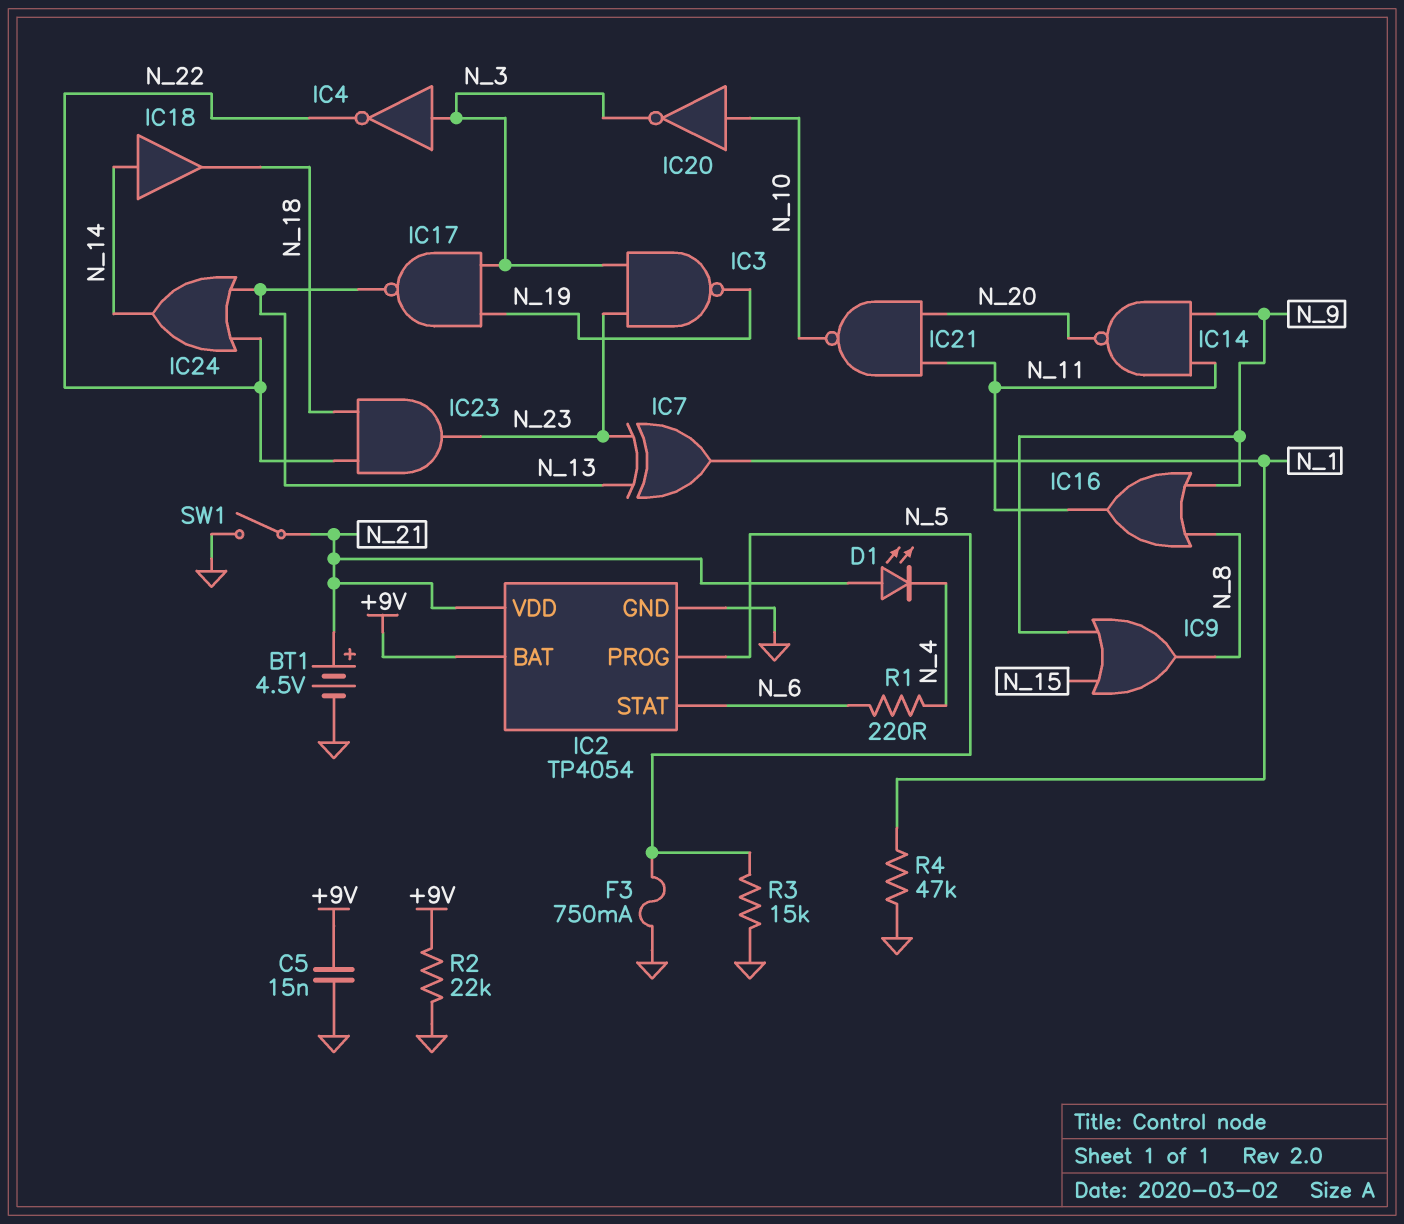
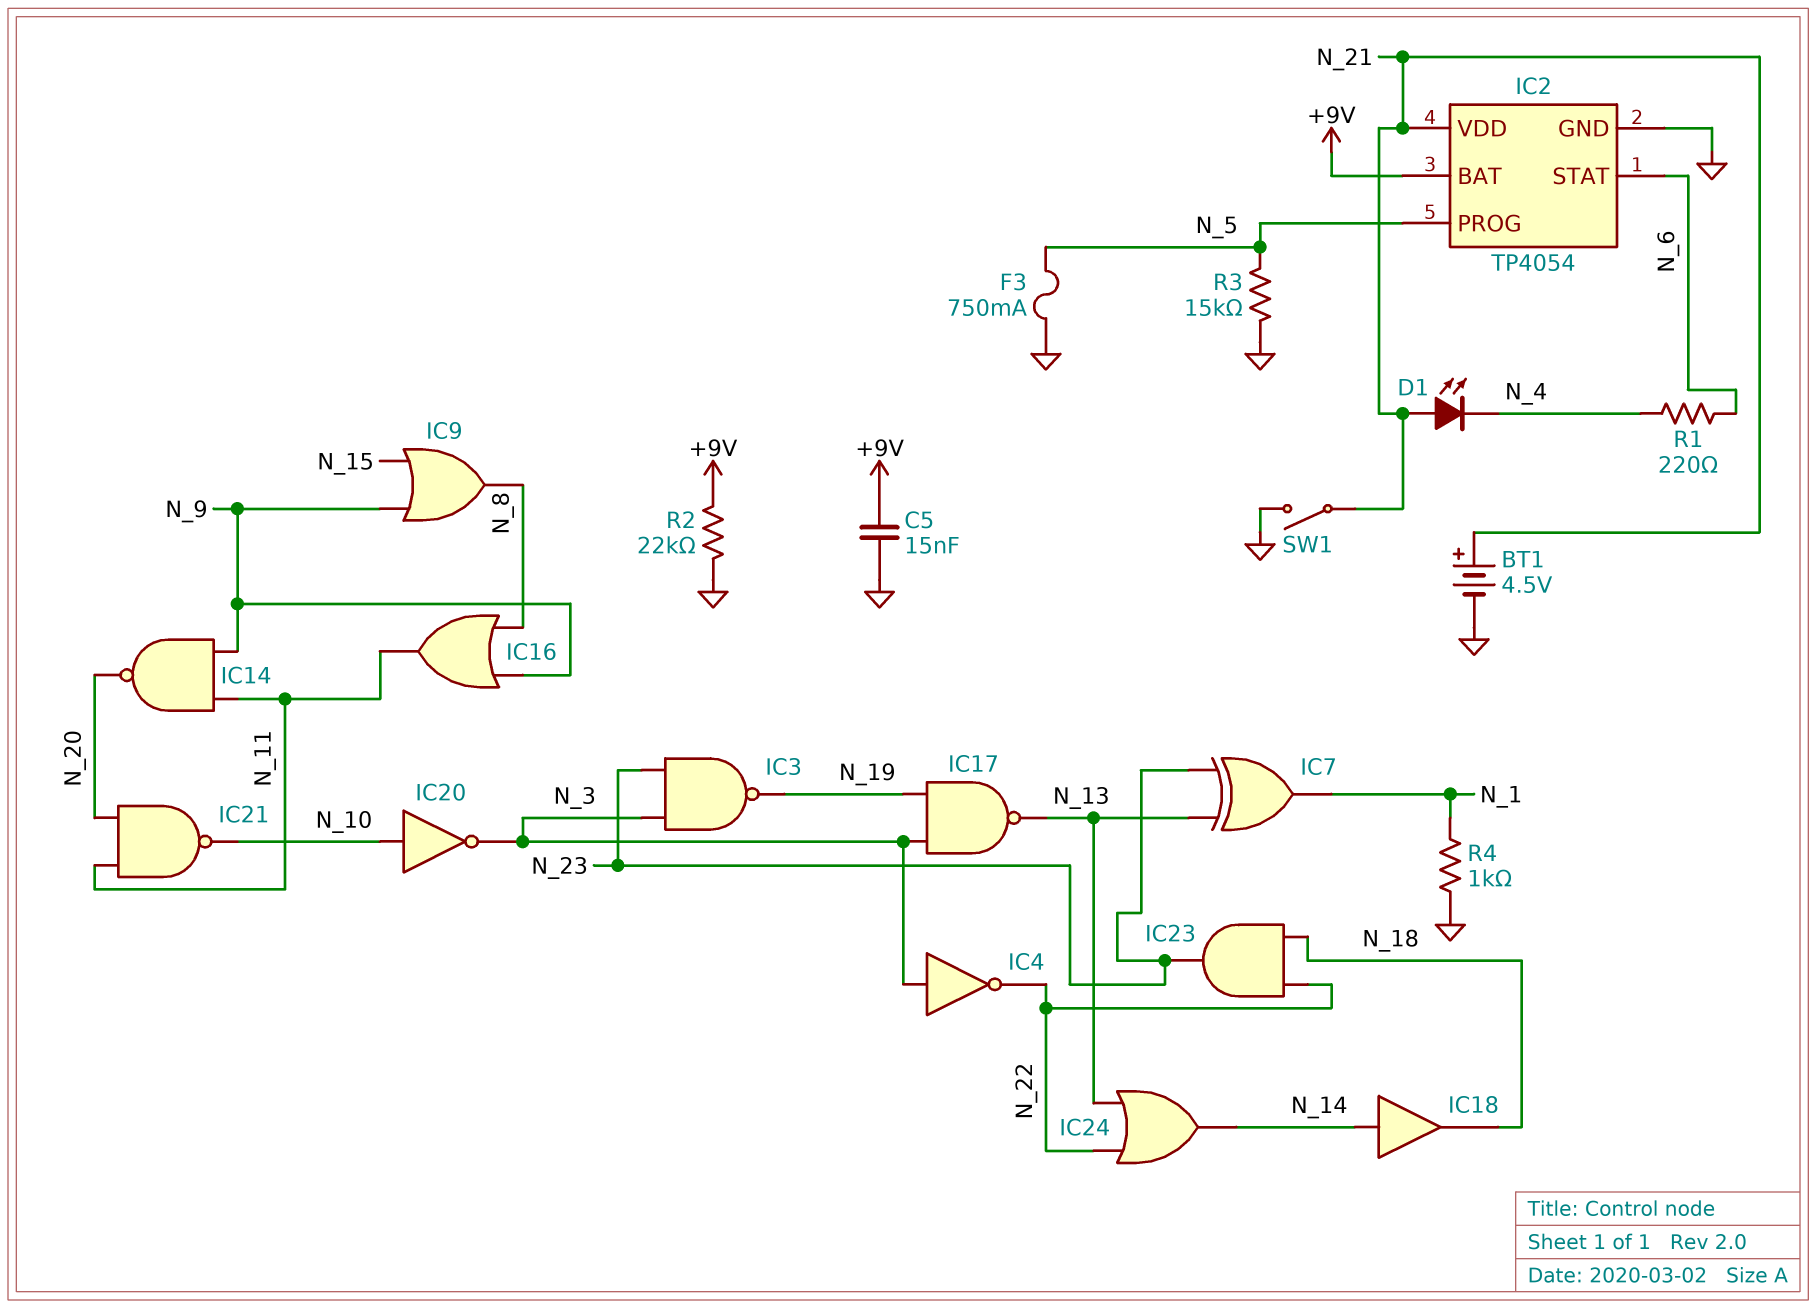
R4: 47k (GND, N_1) -> 1k (GND, N_1)

